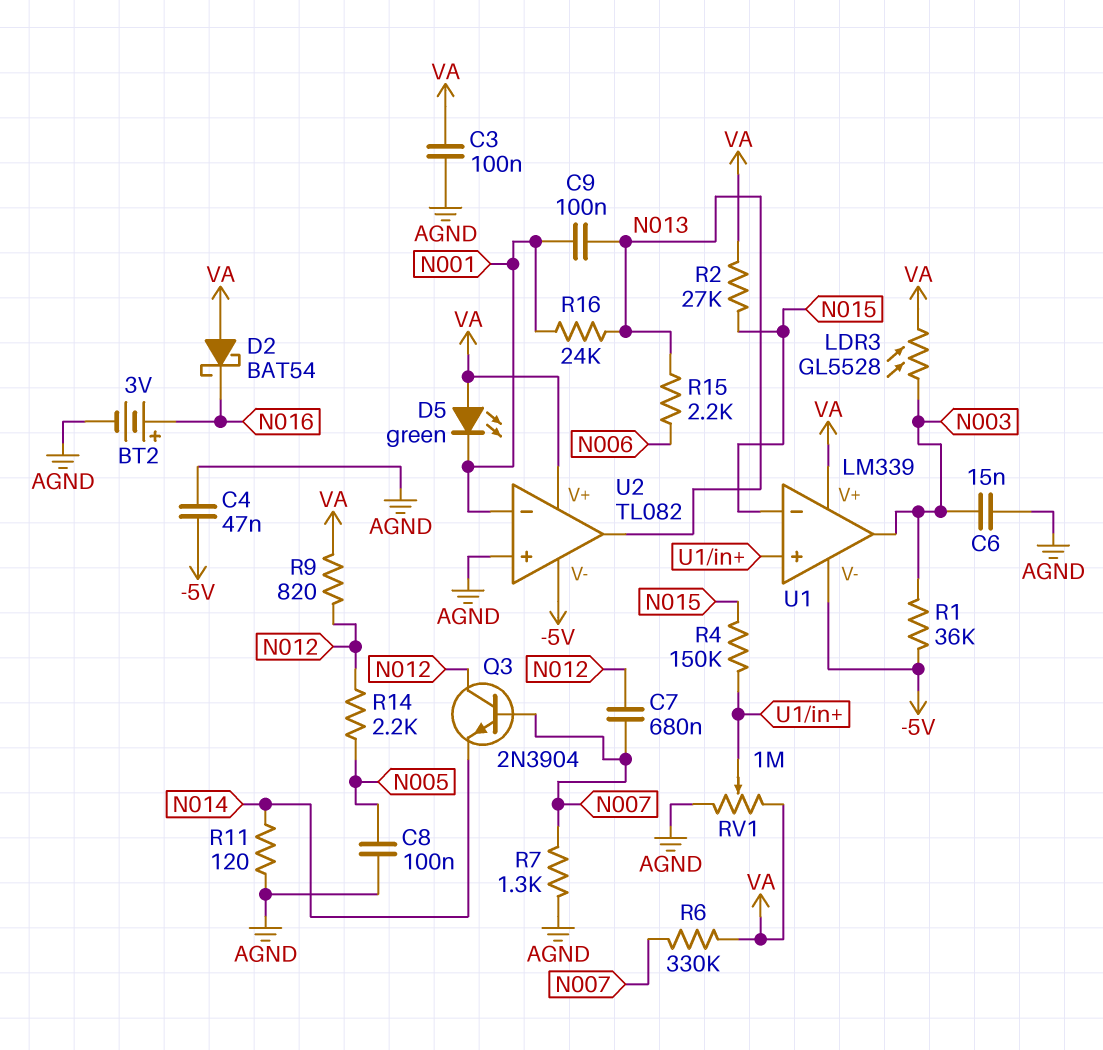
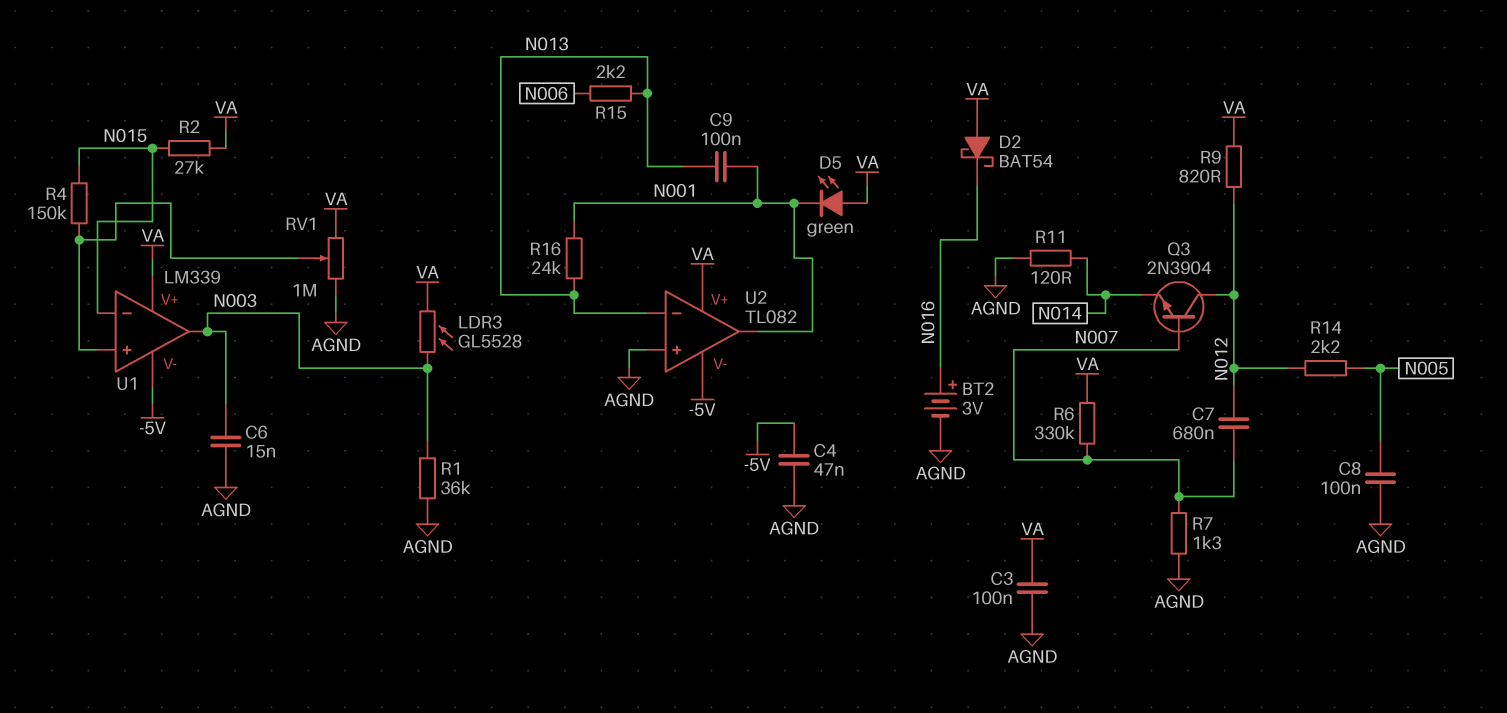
R1: 36k (-5V, N003) -> 36k (AGND, N003)
U2 pin in-: N001 -> N013
U2 pin out: N013 -> N001

